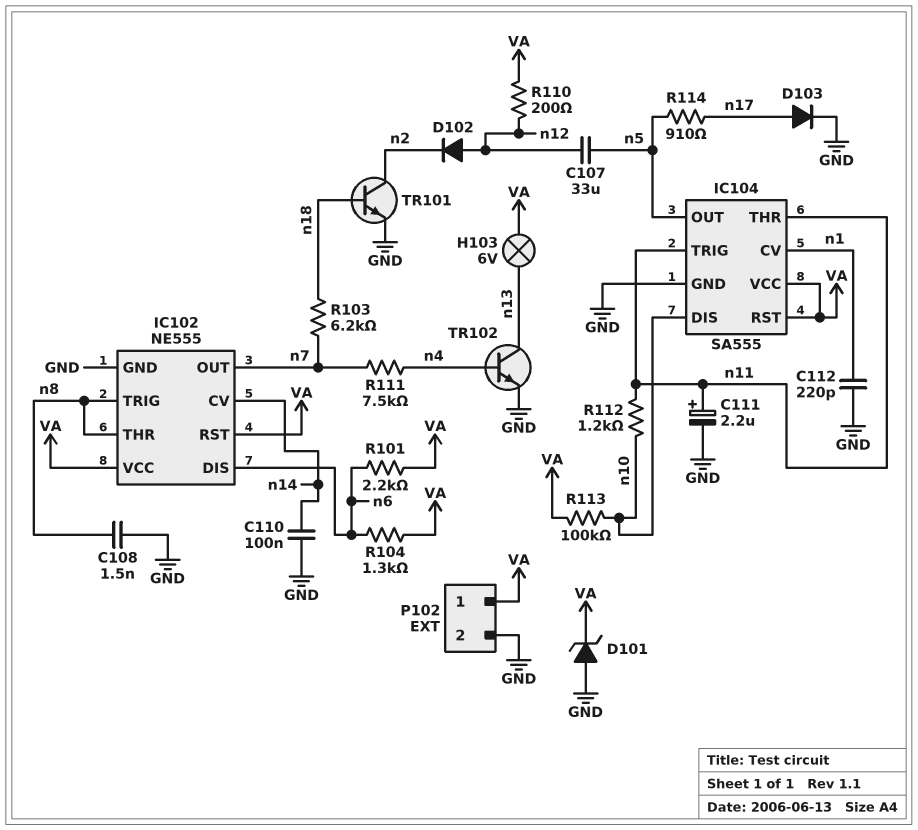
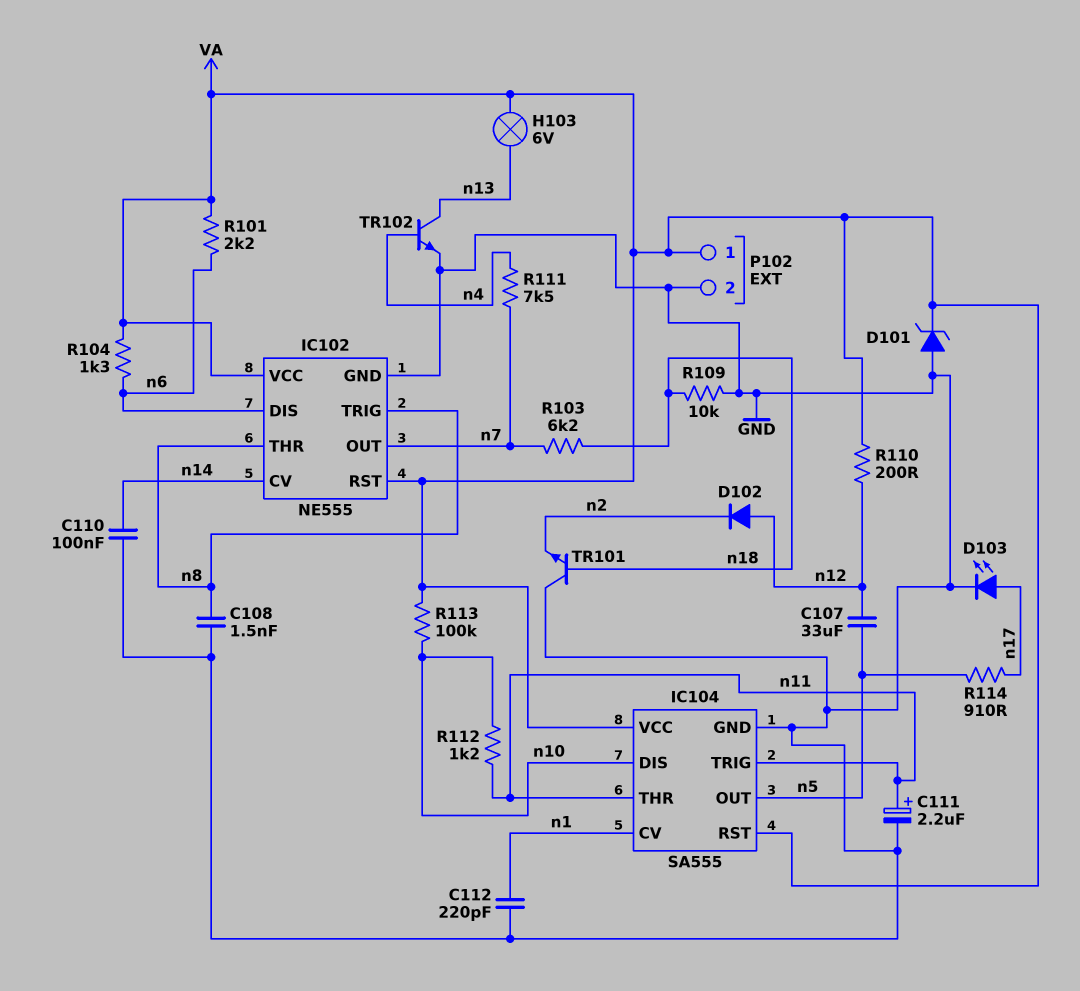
D103: diode (A n17, K GND) -> LED (A n17, K GND)
R109: none -> 10k (GND, n18)
TR101: NPN (B n18, C n2, E GND) -> NPN (B n18, C GND, E n2)

